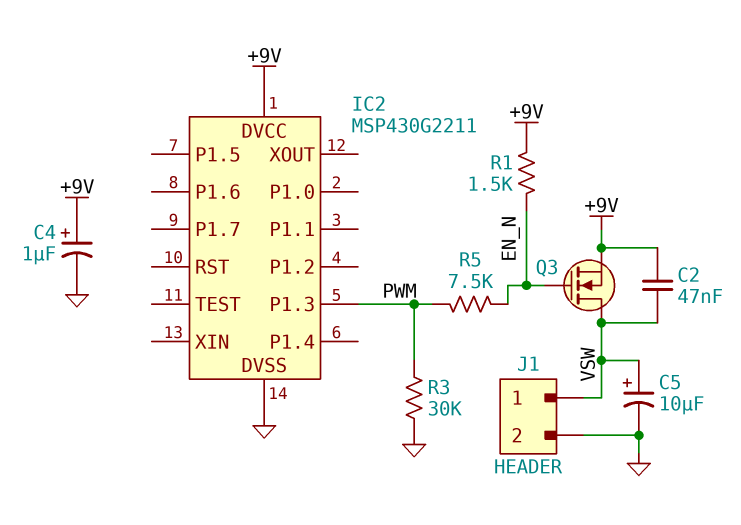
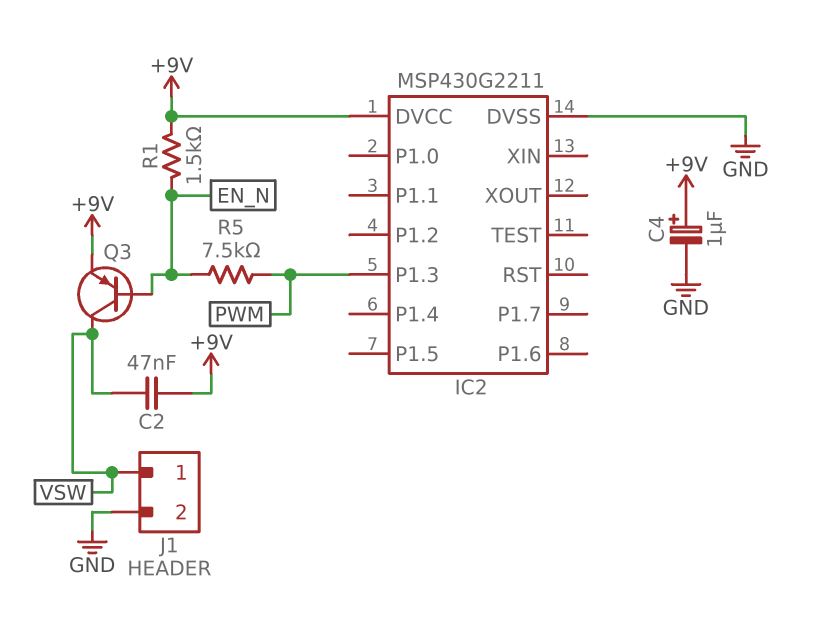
C5: 10uF (plus VSW, minus GND) -> none
Q3: NMOS (G EN_N, D VSW, S +9V) -> PNP (B EN_N, C VSW, E +9V)
R3: 30k (GND, PWM) -> none

